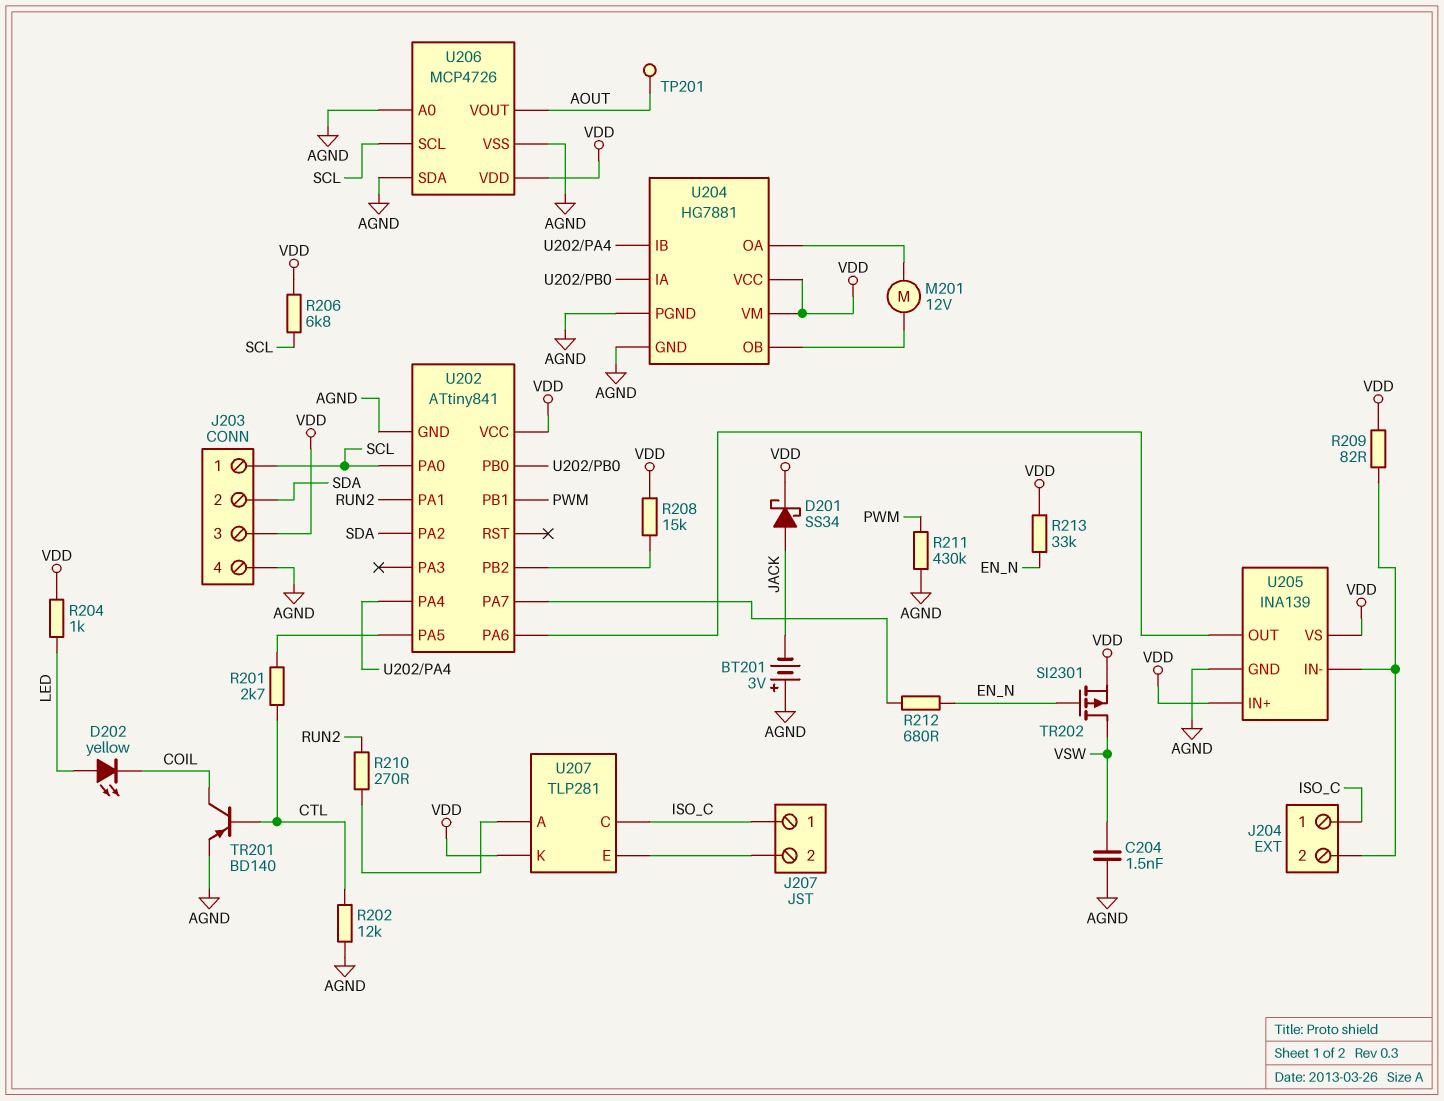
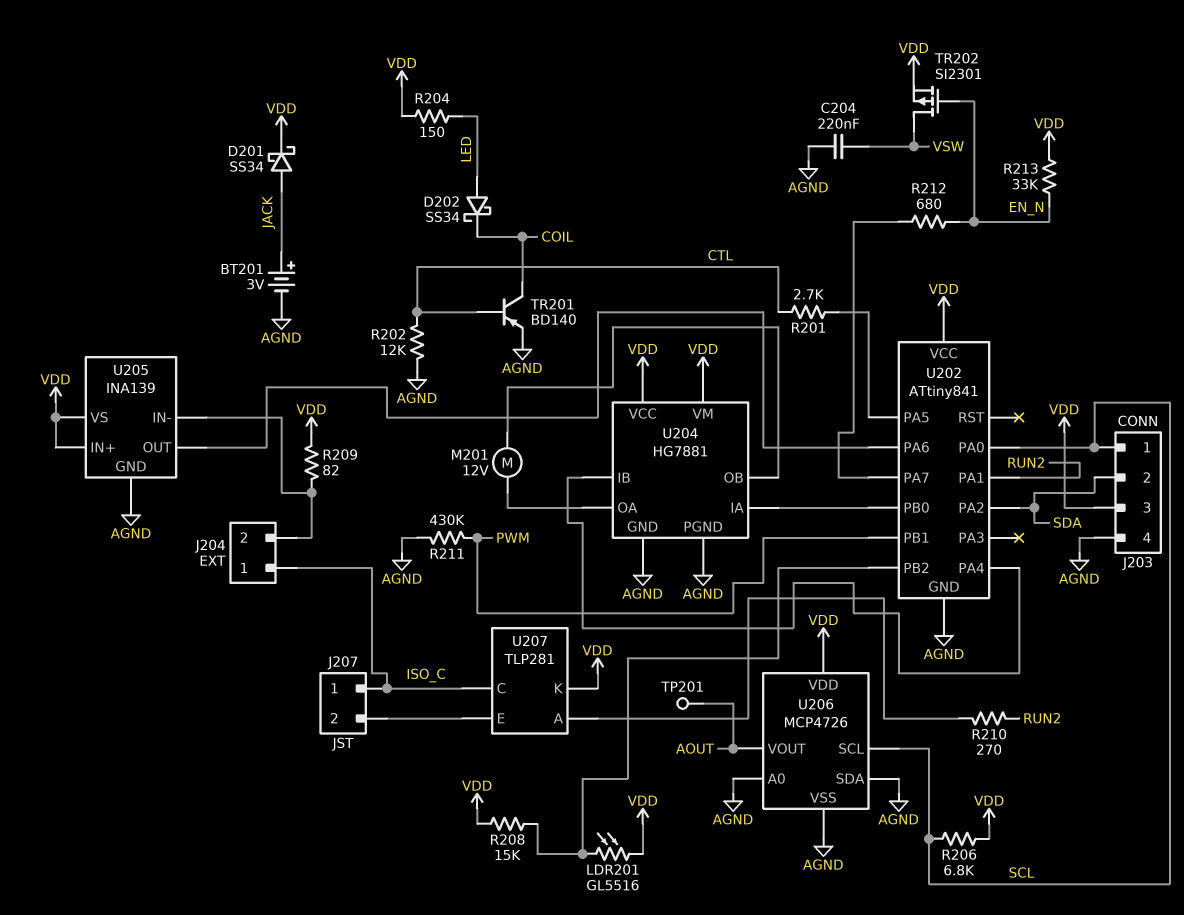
BT201: 3V (plus AGND, minus JACK) -> 3V (plus JACK, minus AGND)
C204: 1.5nF (AGND, VSW) -> 220nF (AGND, VSW)
D202: LED yellow (A LED, K COIL) -> schottky SS34 (A LED, K COIL)
LDR201: none -> GL5516 (U202/PB2, VDD)
R204: 1k (LED, VDD) -> 150 (LED, VDD)

